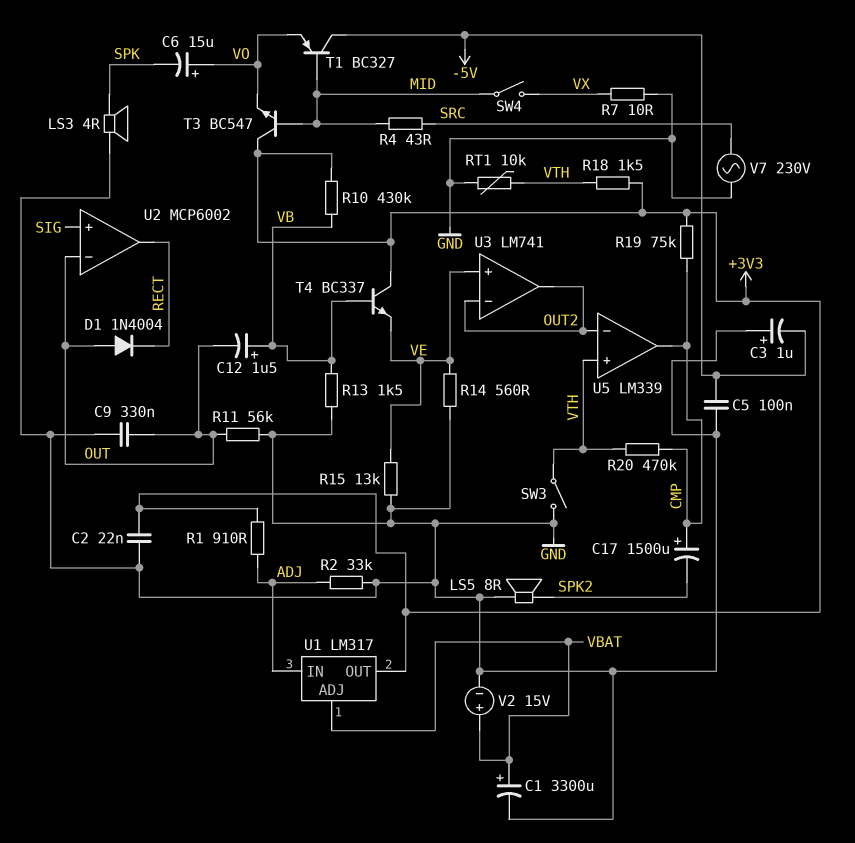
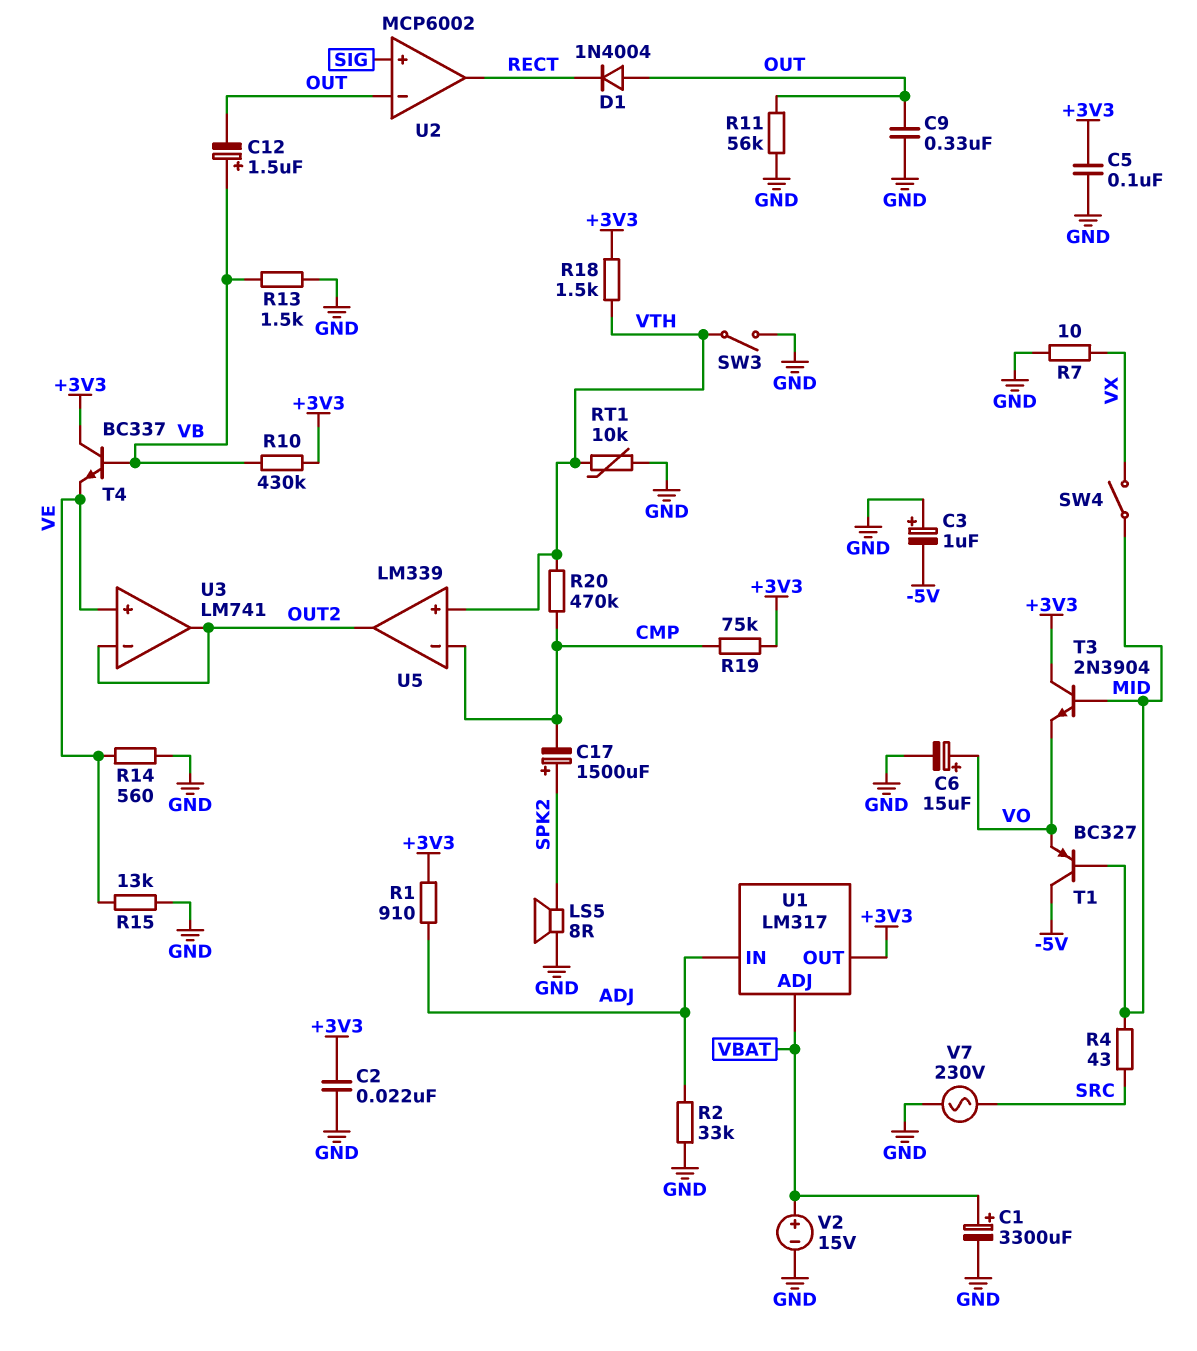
C5: 100nF (-5V, GND) -> 100nF (+3V3, GND)
C6: 15uF (plus VO, minus SPK) -> 15uF (plus VO, minus GND)
C17: 1500uF (plus CMP, minus SPK2) -> 1500uF (plus SPK2, minus CMP)
LS3: speaker 4R (GND, SPK) -> none
T3: NPN BC547 (B MID, C +3V3, E VO) -> NPN 2N3904 (B MID, C +3V3, E VO)
U5 pin in-: OUT2 -> CMP
U5 pin out: CMP -> OUT2

